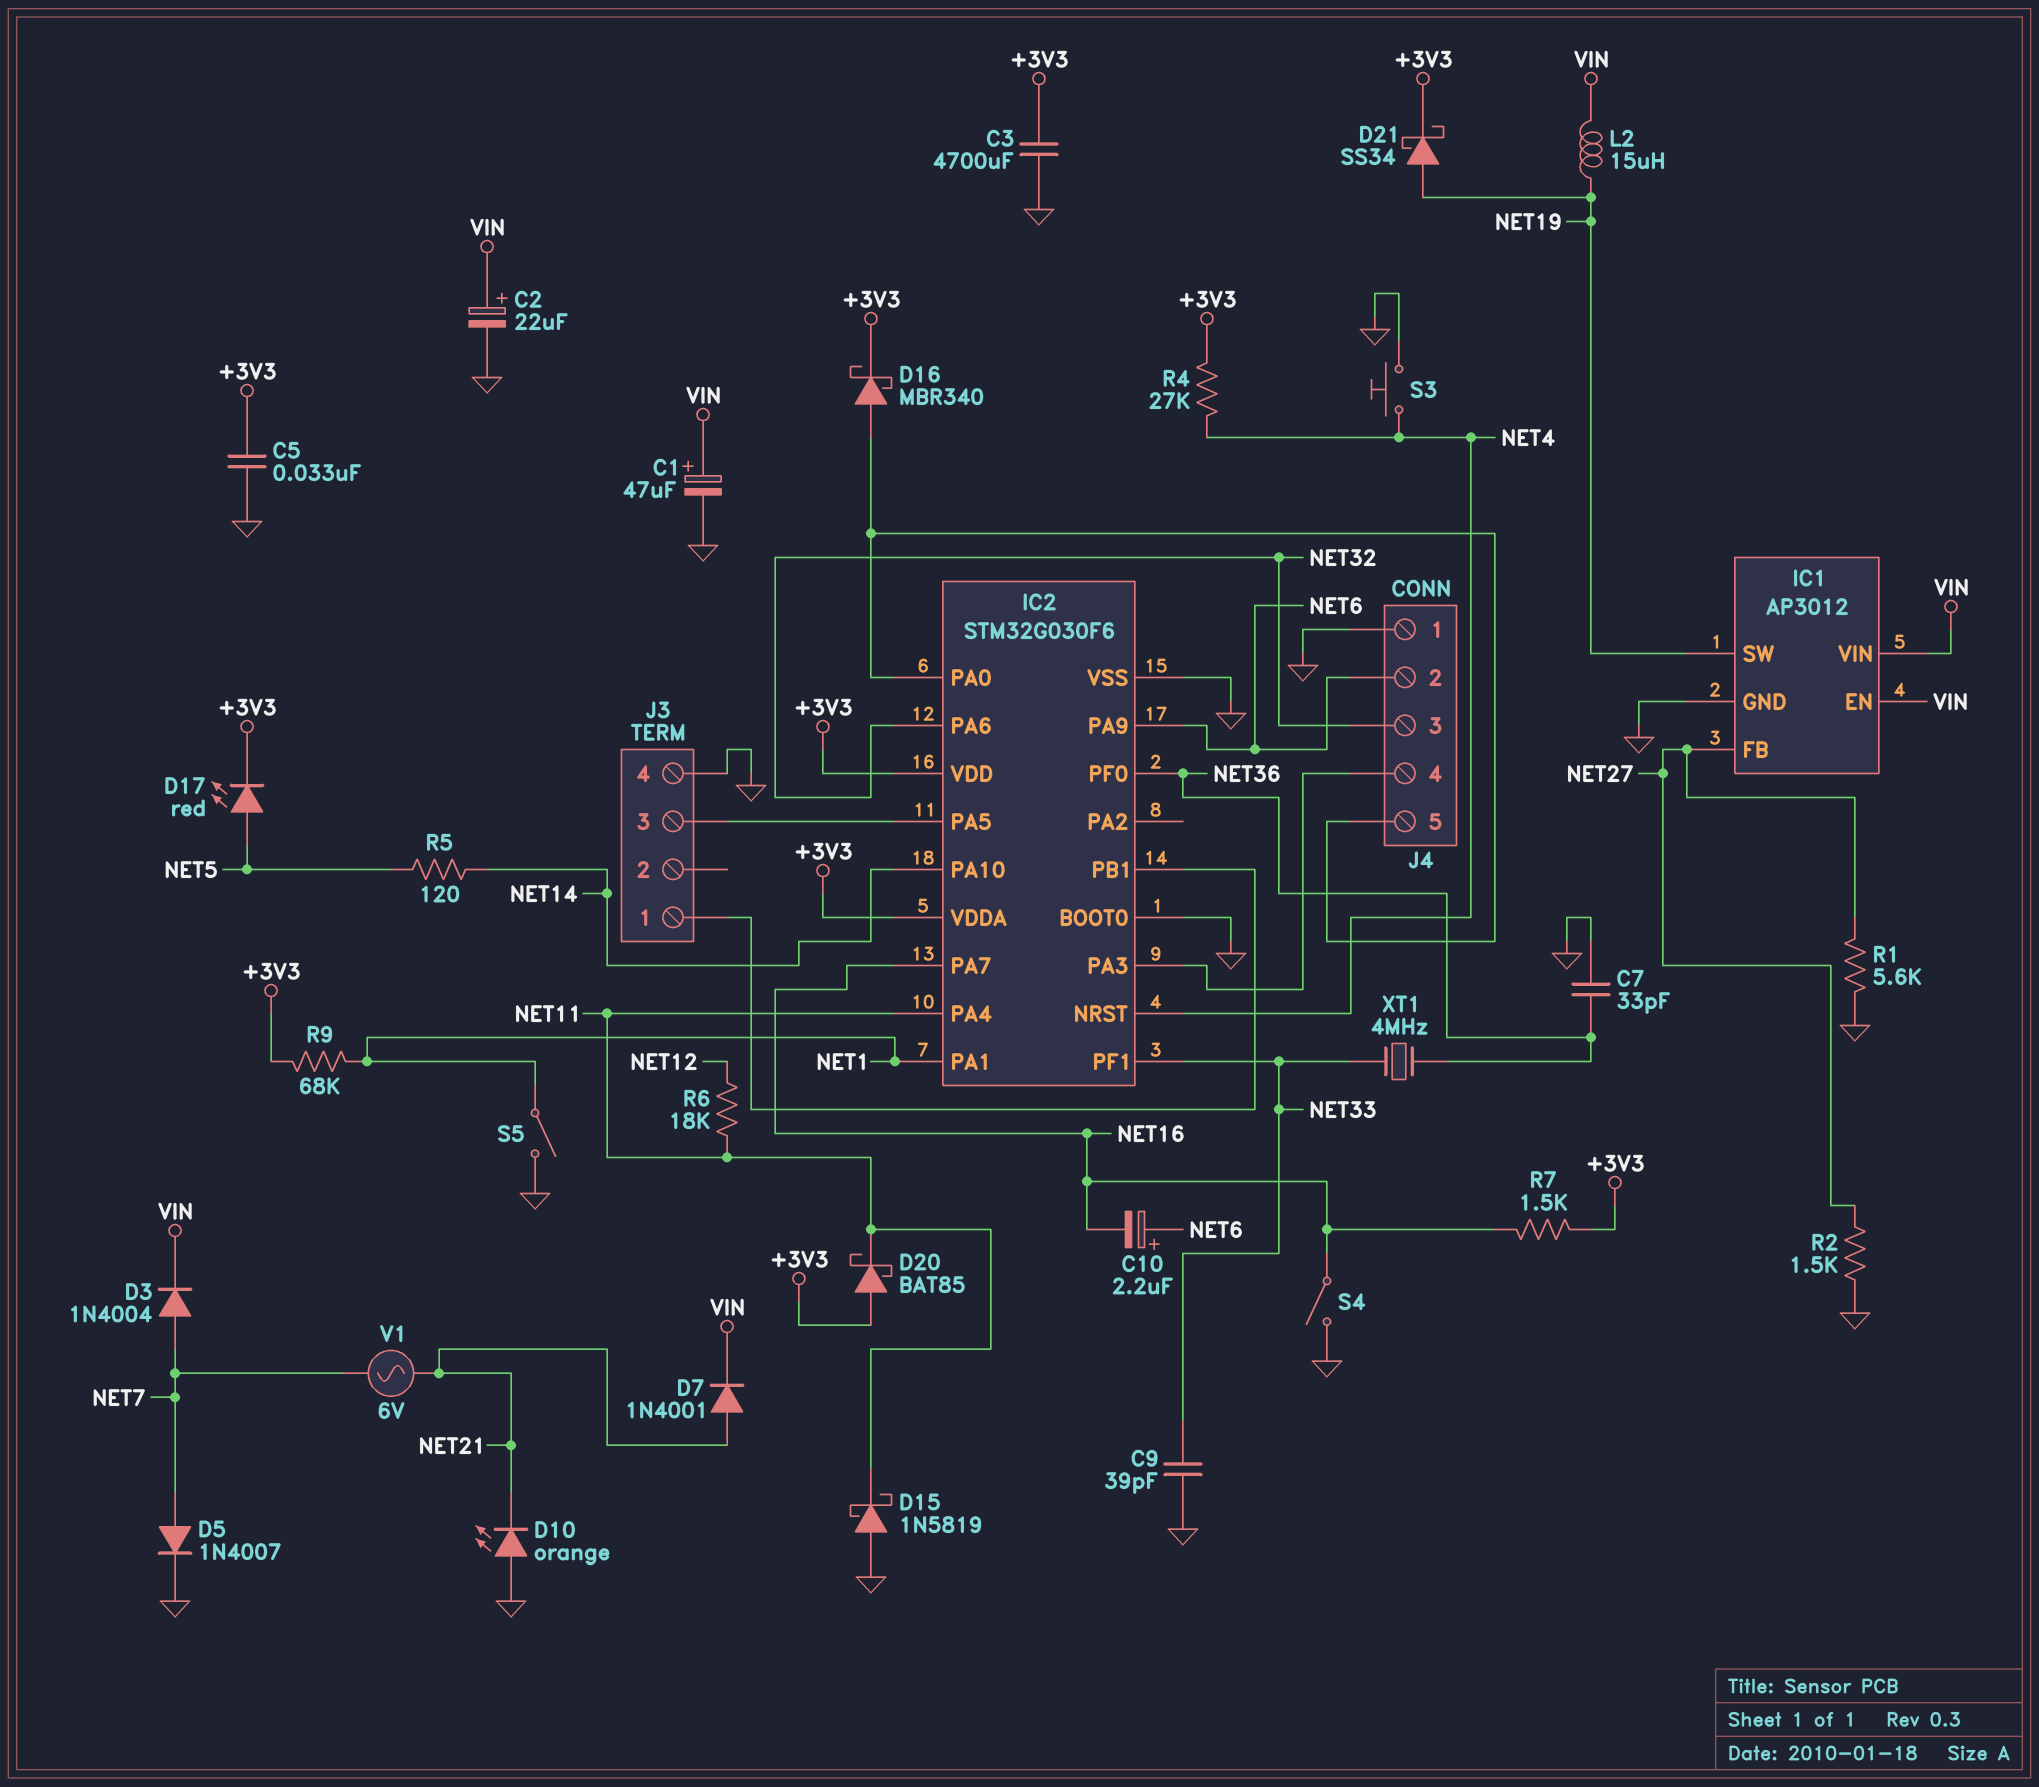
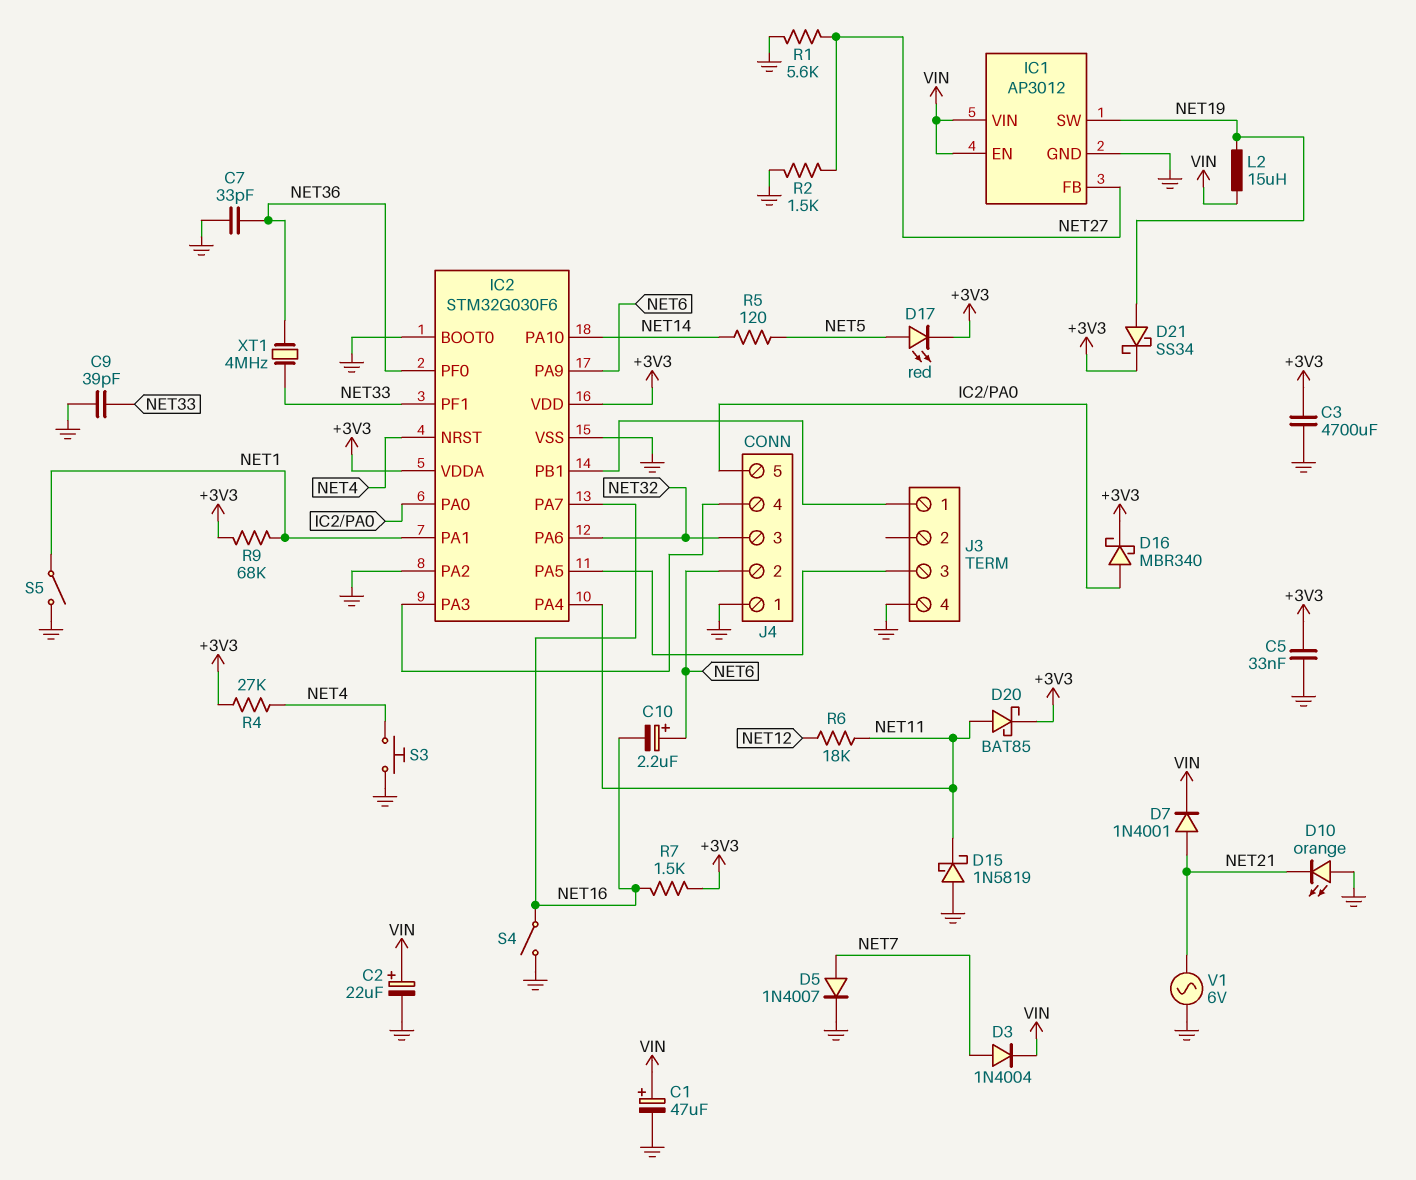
D20: schottky BAT85 (A +3V3, K NET11) -> schottky BAT85 (A NET11, K +3V3)
IC2 pin PA2: none -> GND
V1: AC 6V (NET7, NET21) -> AC 6V (GND, NET21)

